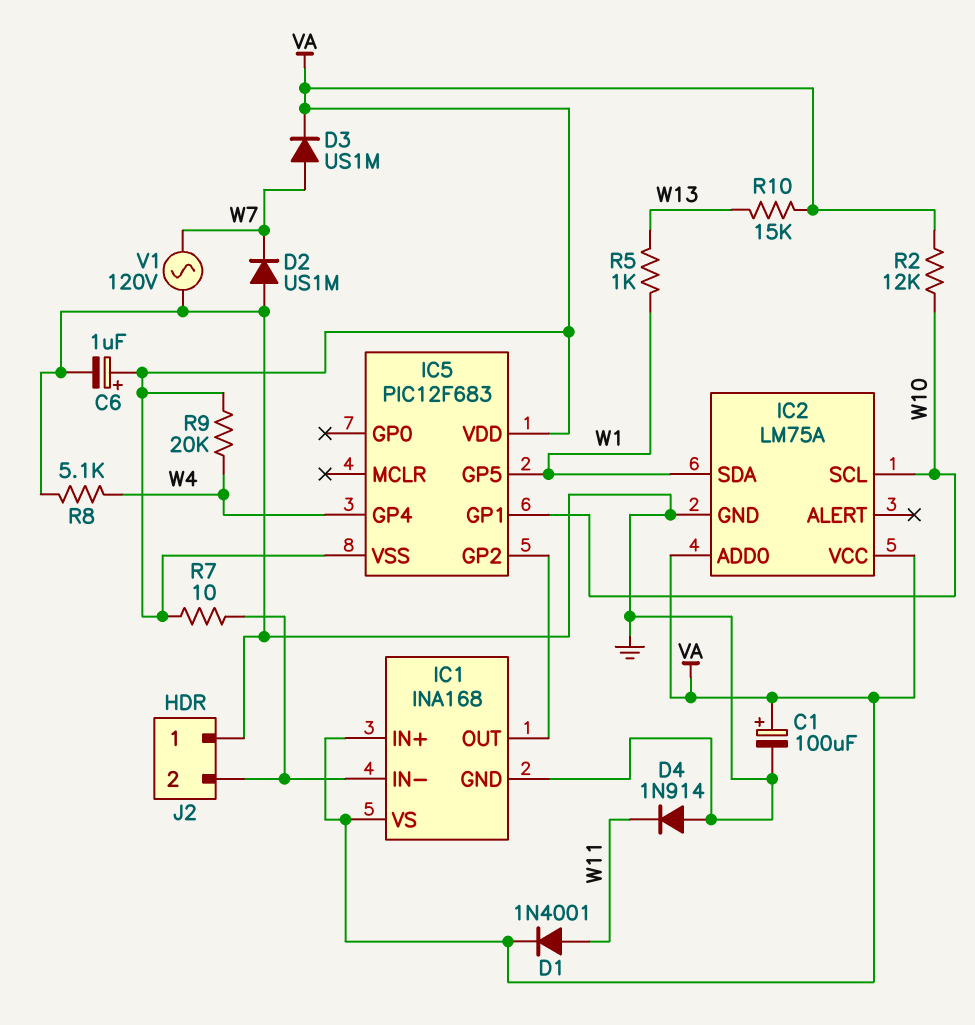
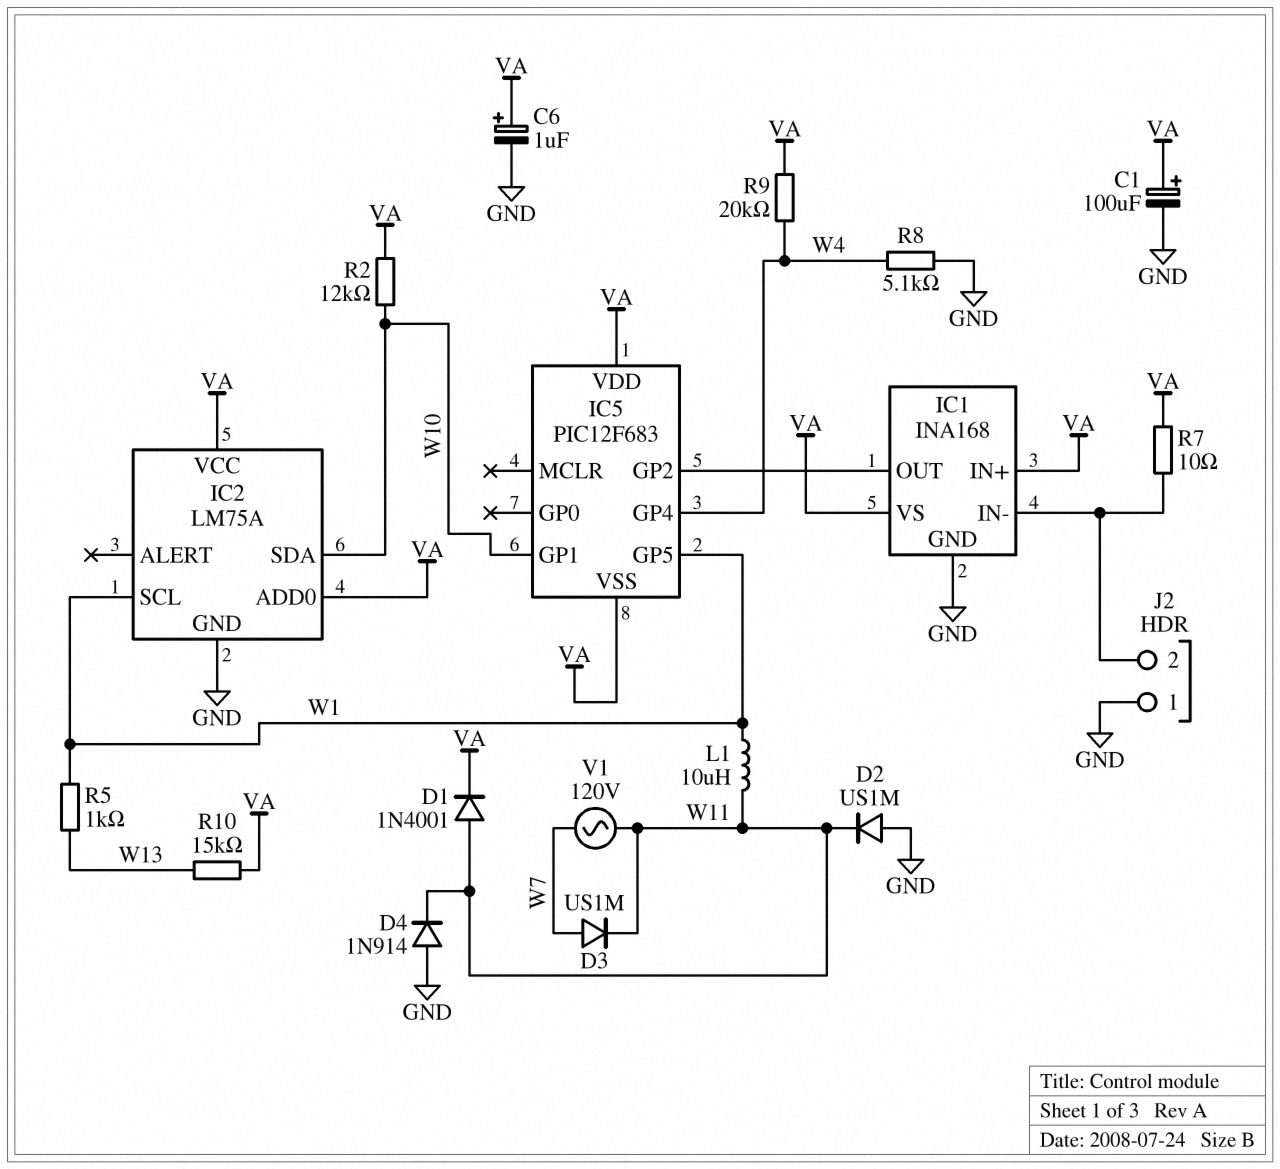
D2: diode US1M (A GND, K W7) -> diode US1M (A GND, K W11)
D3: diode US1M (A W7, K VA) -> diode US1M (A W7, K W11)
IC2 pin SCL: W10 -> W1
IC2 pin SDA: W1 -> W10
L1: none -> 10uH (W1, W11)
V1: AC 120V (GND, W7) -> AC 120V (W7, W11)

